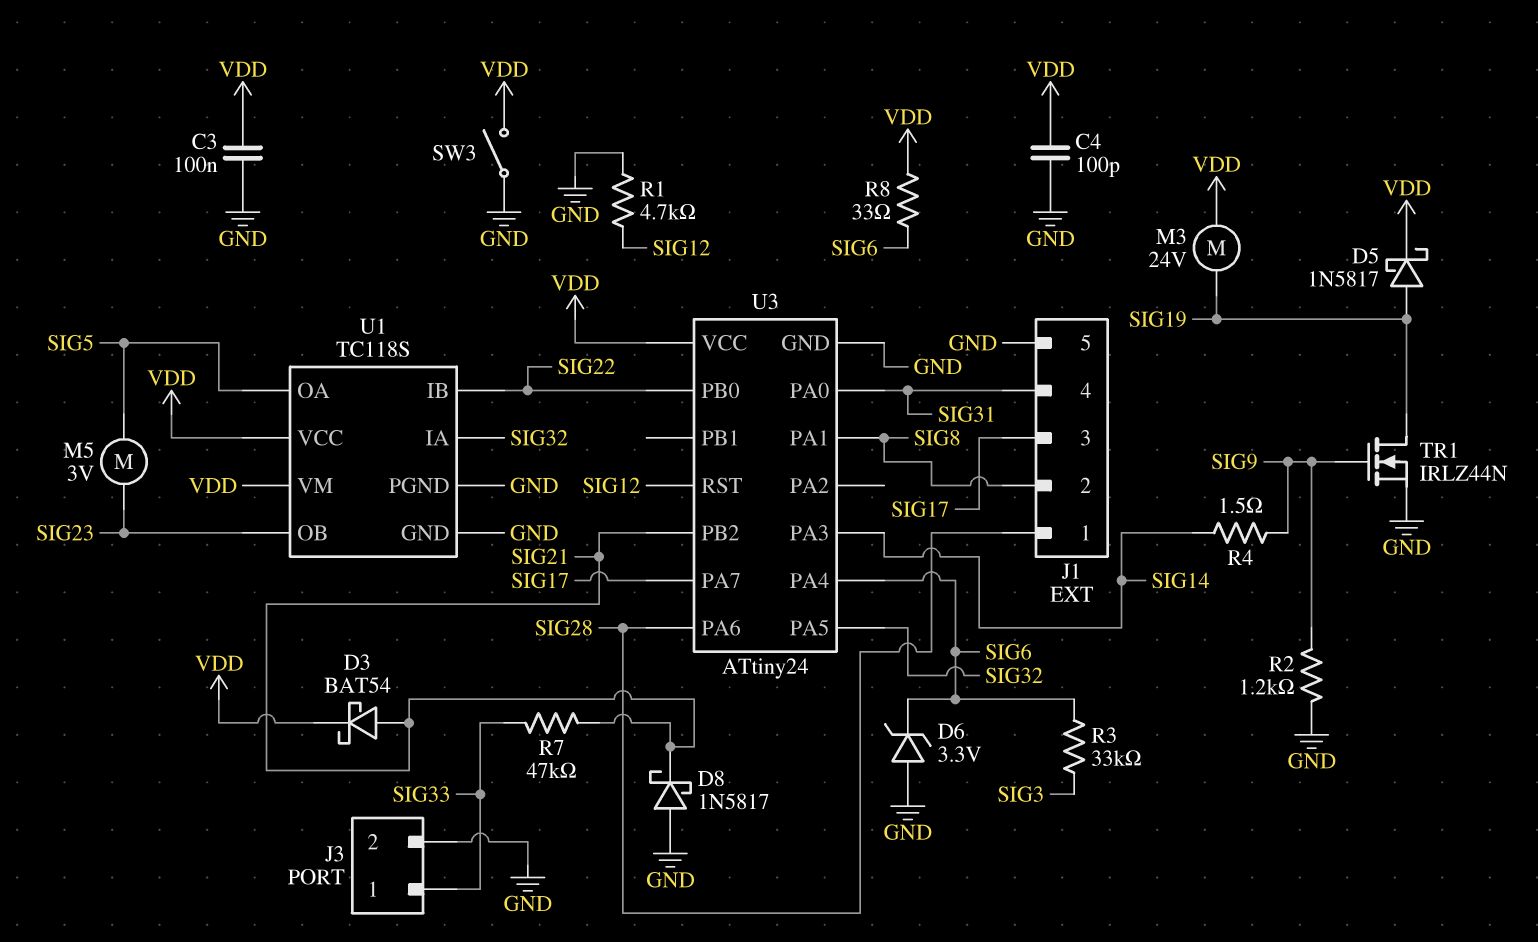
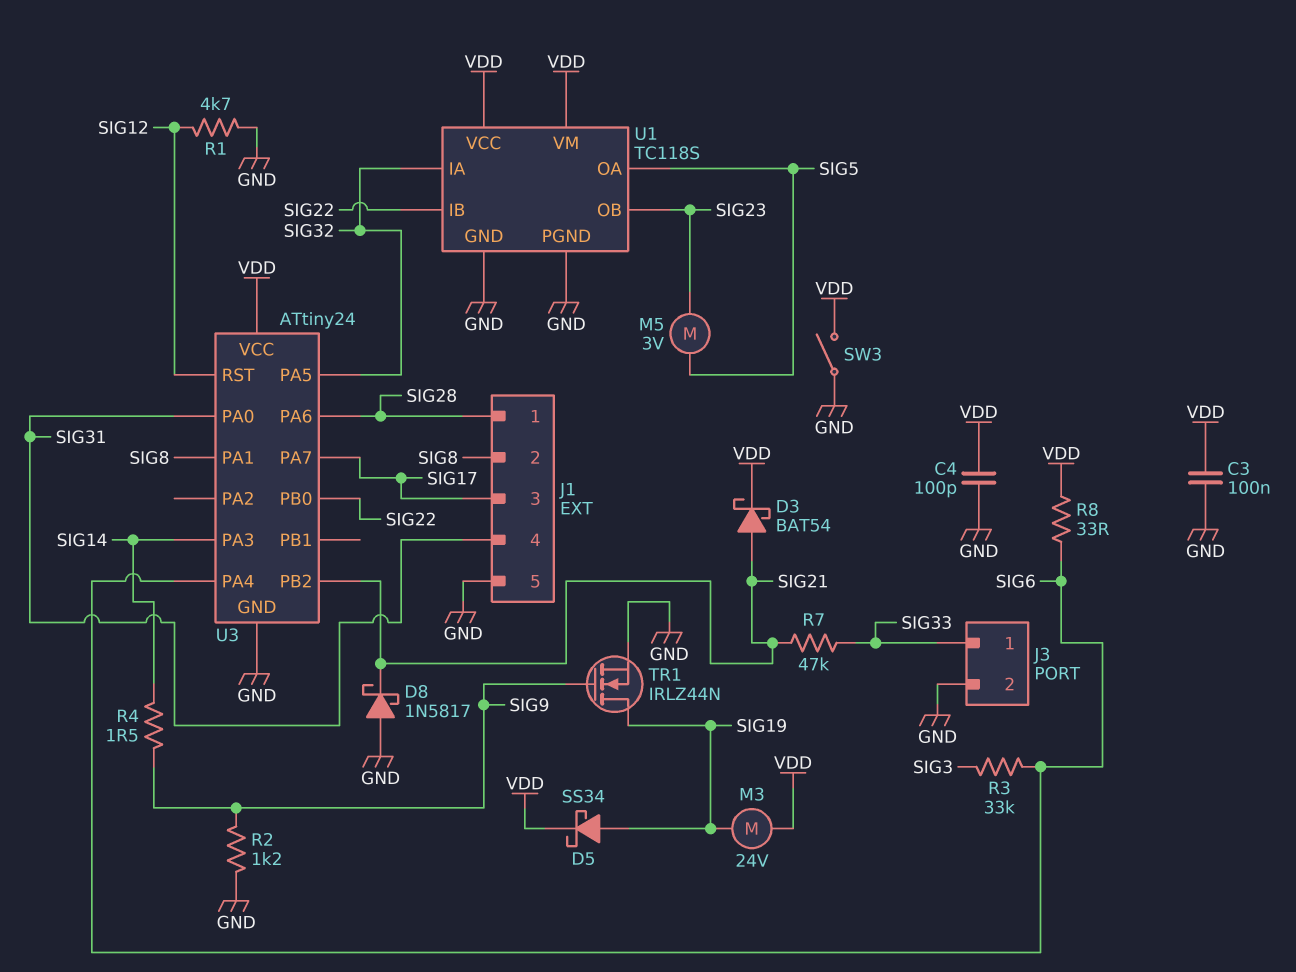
D5: schottky 1N5817 (A SIG19, K VDD) -> schottky SS34 (A SIG19, K VDD)
D6: zener 3.3V (A GND, K SIG6) -> none

